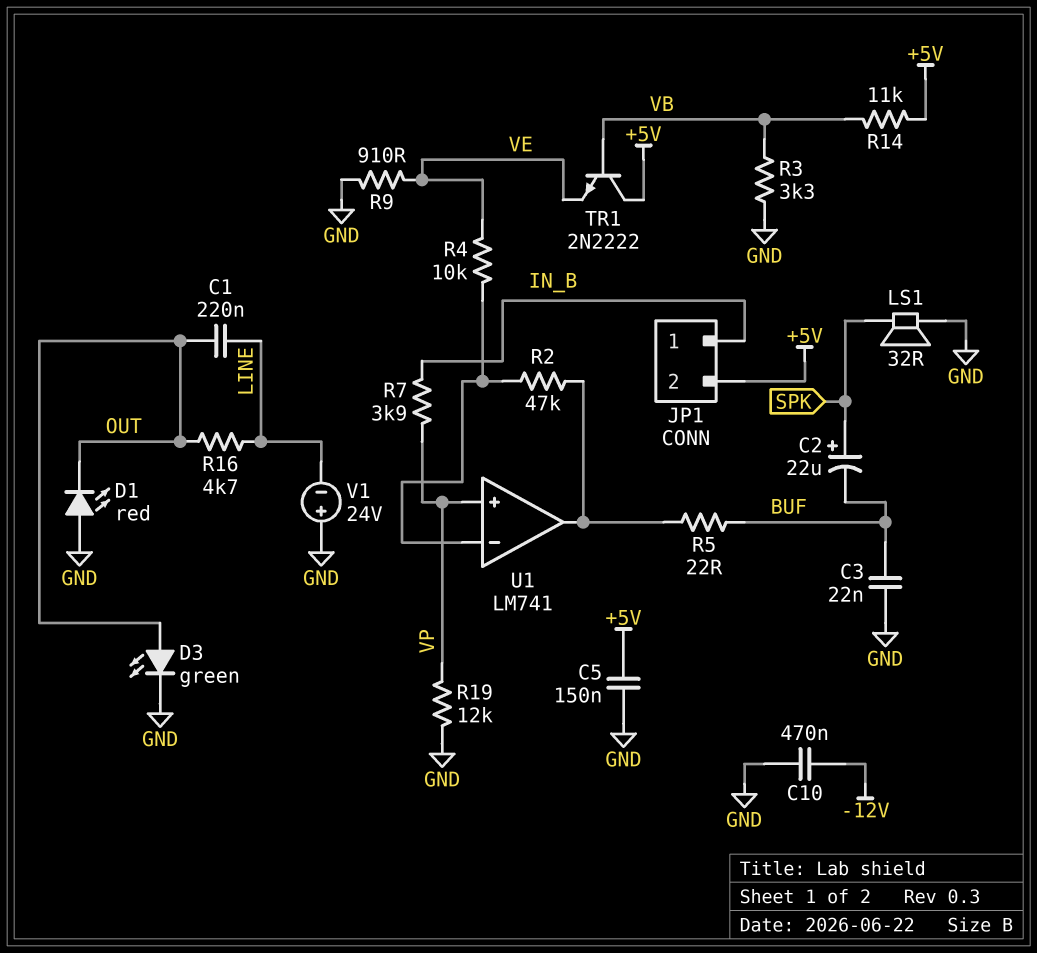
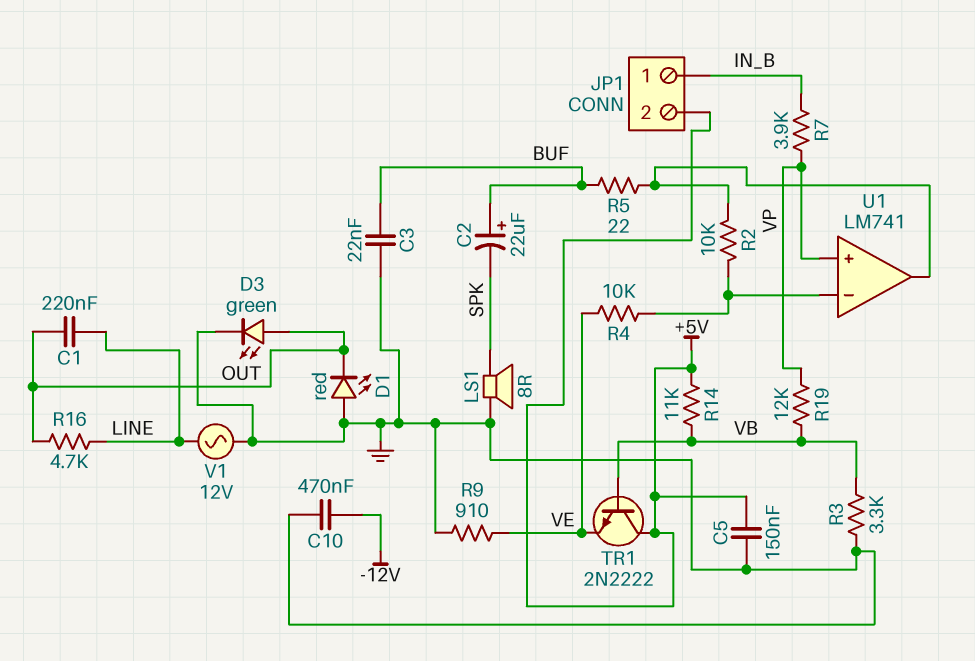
C2: 22uF (plus SPK, minus BUF) -> 22uF (plus BUF, minus SPK)
LS1: speaker 32R (GND, SPK) -> speaker 8R (GND, SPK)
R2: 47k (U1/in-, U1/out) -> 10k (U1/in-, U1/out)
R19: 12k (GND, VP) -> 12k (VB, VP)
V1: 24V (plus GND, minus LINE) -> AC 12V (GND, LINE)

